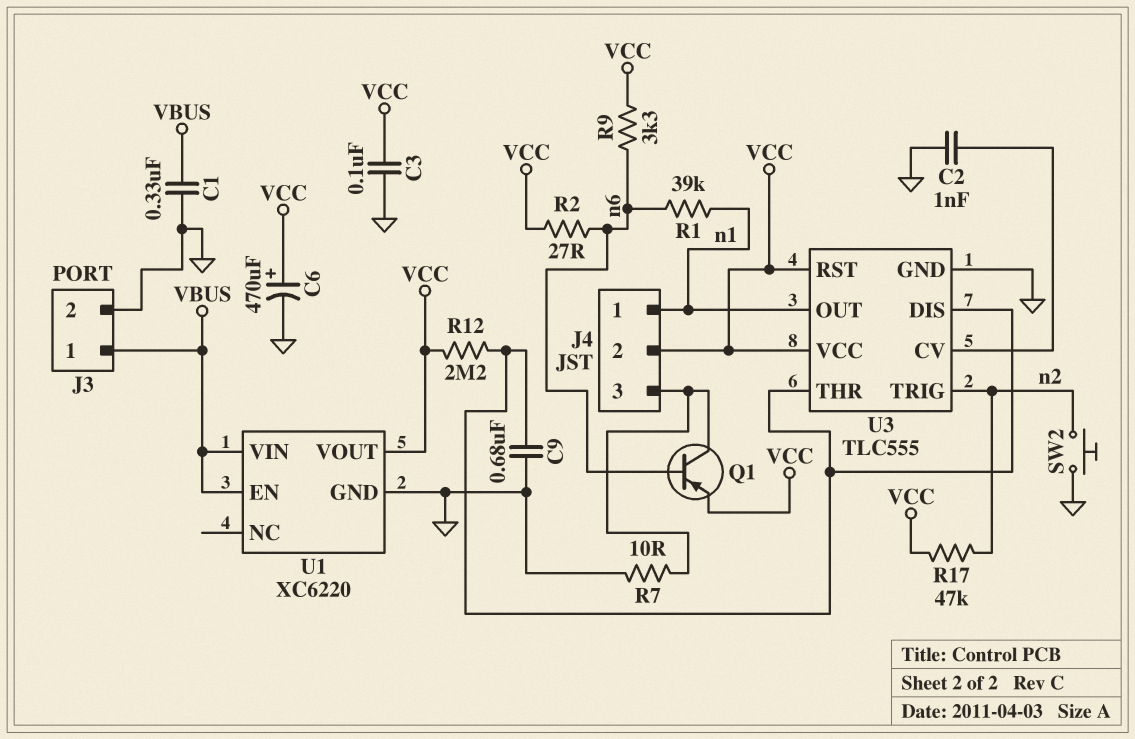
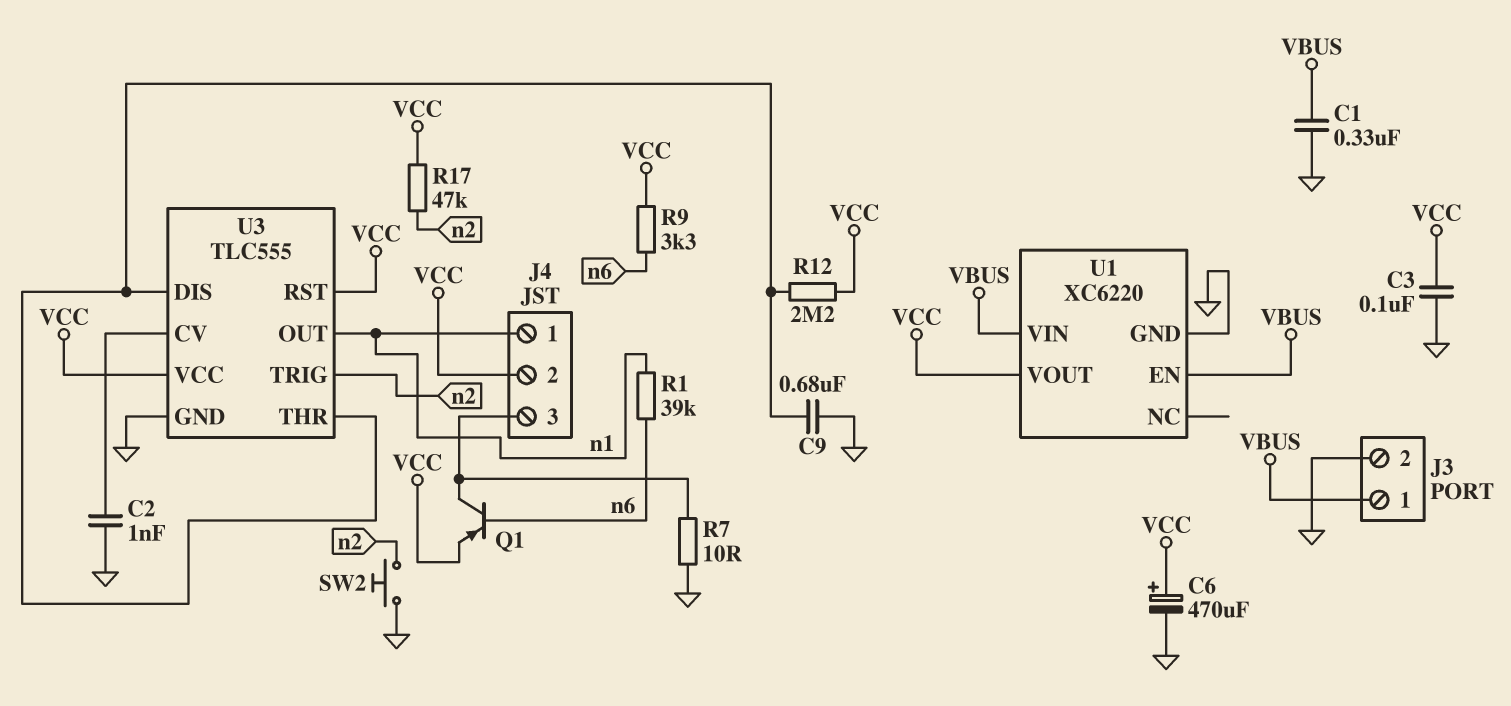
R2: 27 (VCC, n6) -> none

